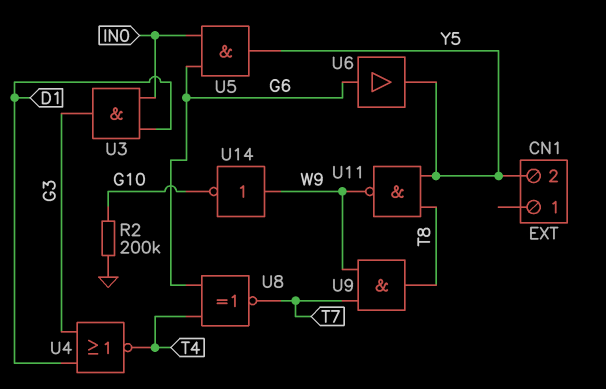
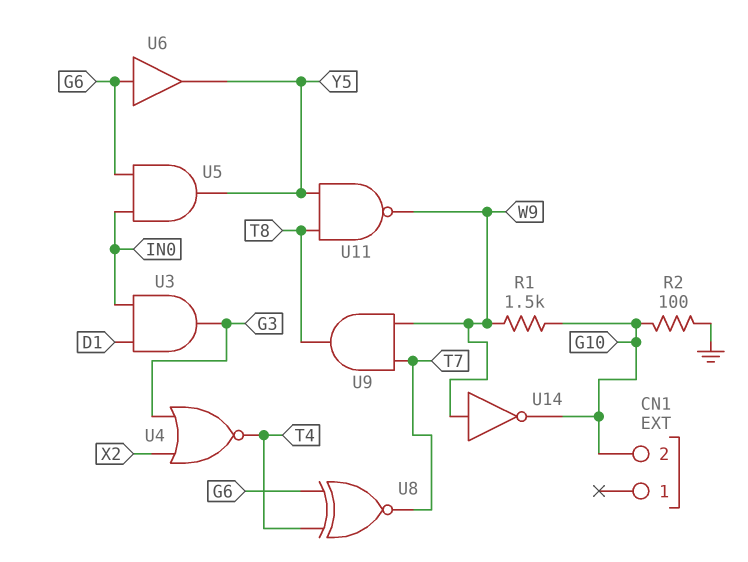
CN1 pin 2: Y5 -> G10
R1: none -> 1.5k (G10, W9)
R2: 200k (G10, GND) -> 100 (G10, GND)
U4: NOR (in D1, in G3, out T4) -> NOR (in G3, in X2, out T4)

